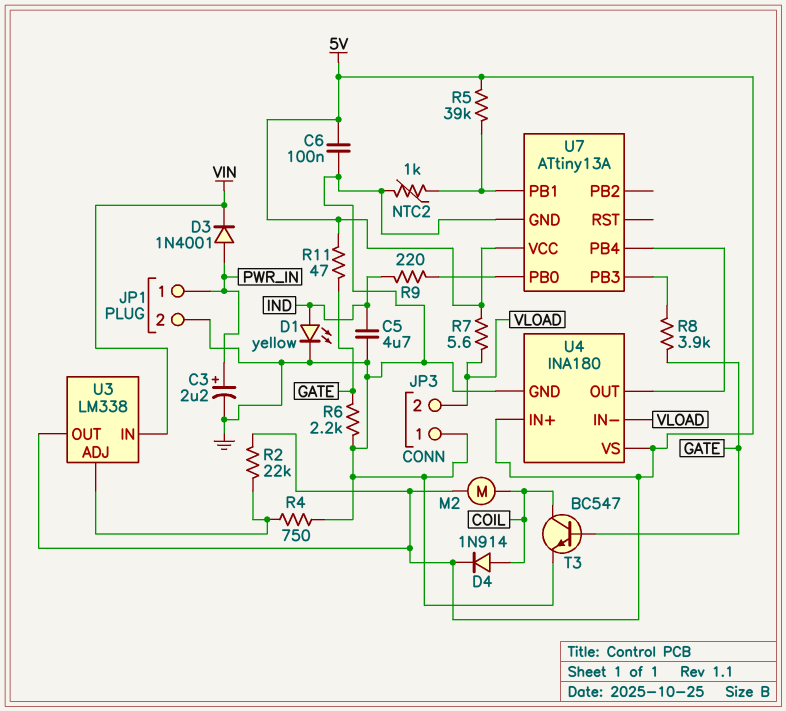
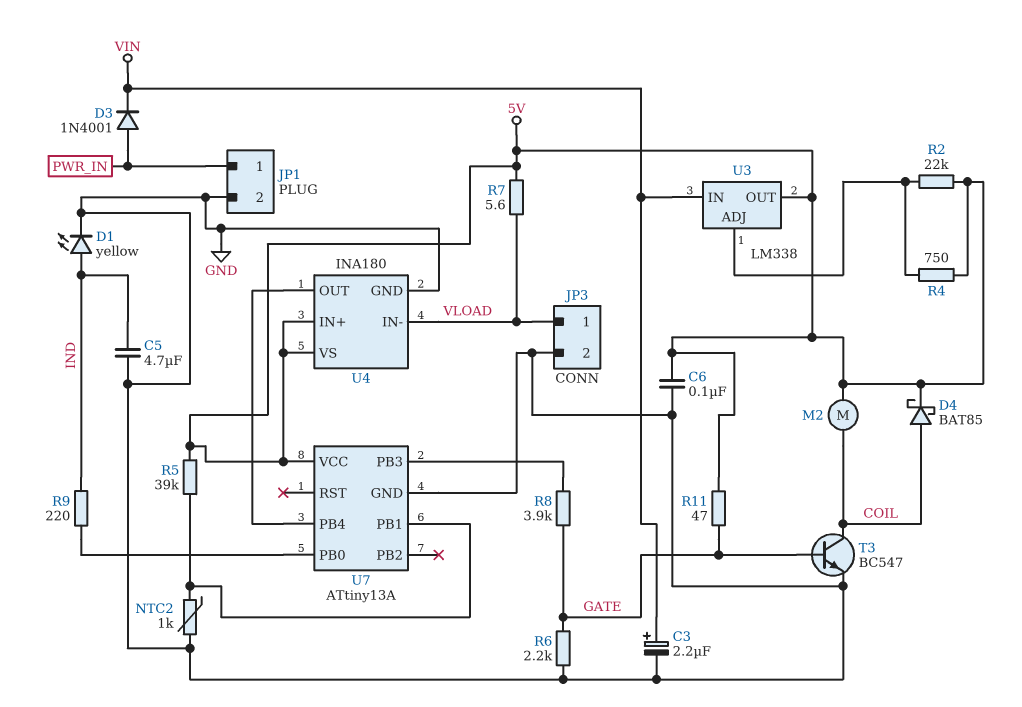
C3: 2.2uF (plus PWR_IN, minus GND) -> 2.2uF (plus VIN, minus GND)
D4: diode 1N914 (A COIL, K 5V) -> schottky BAT85 (A COIL, K 5V)
JP3 pin 1: GND -> VLOAD
JP3 pin 2: VLOAD -> GND
R4: 750 (GND, U3/ADJ) -> 750 (5V, U3/ADJ)

